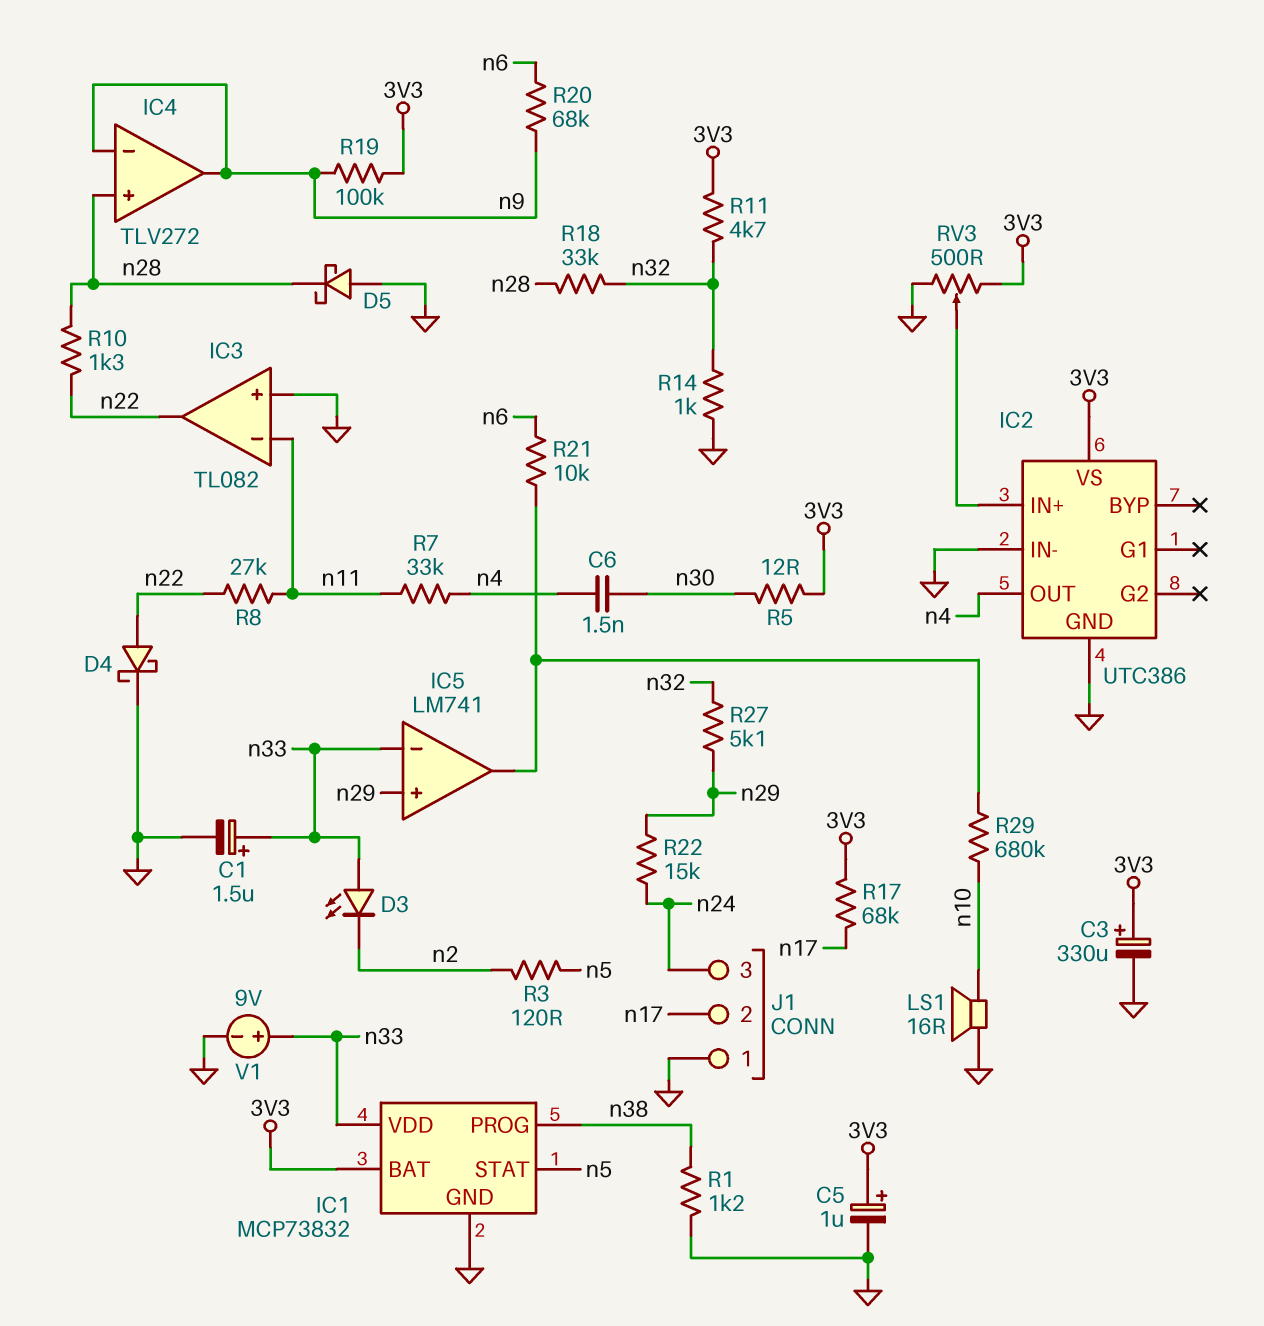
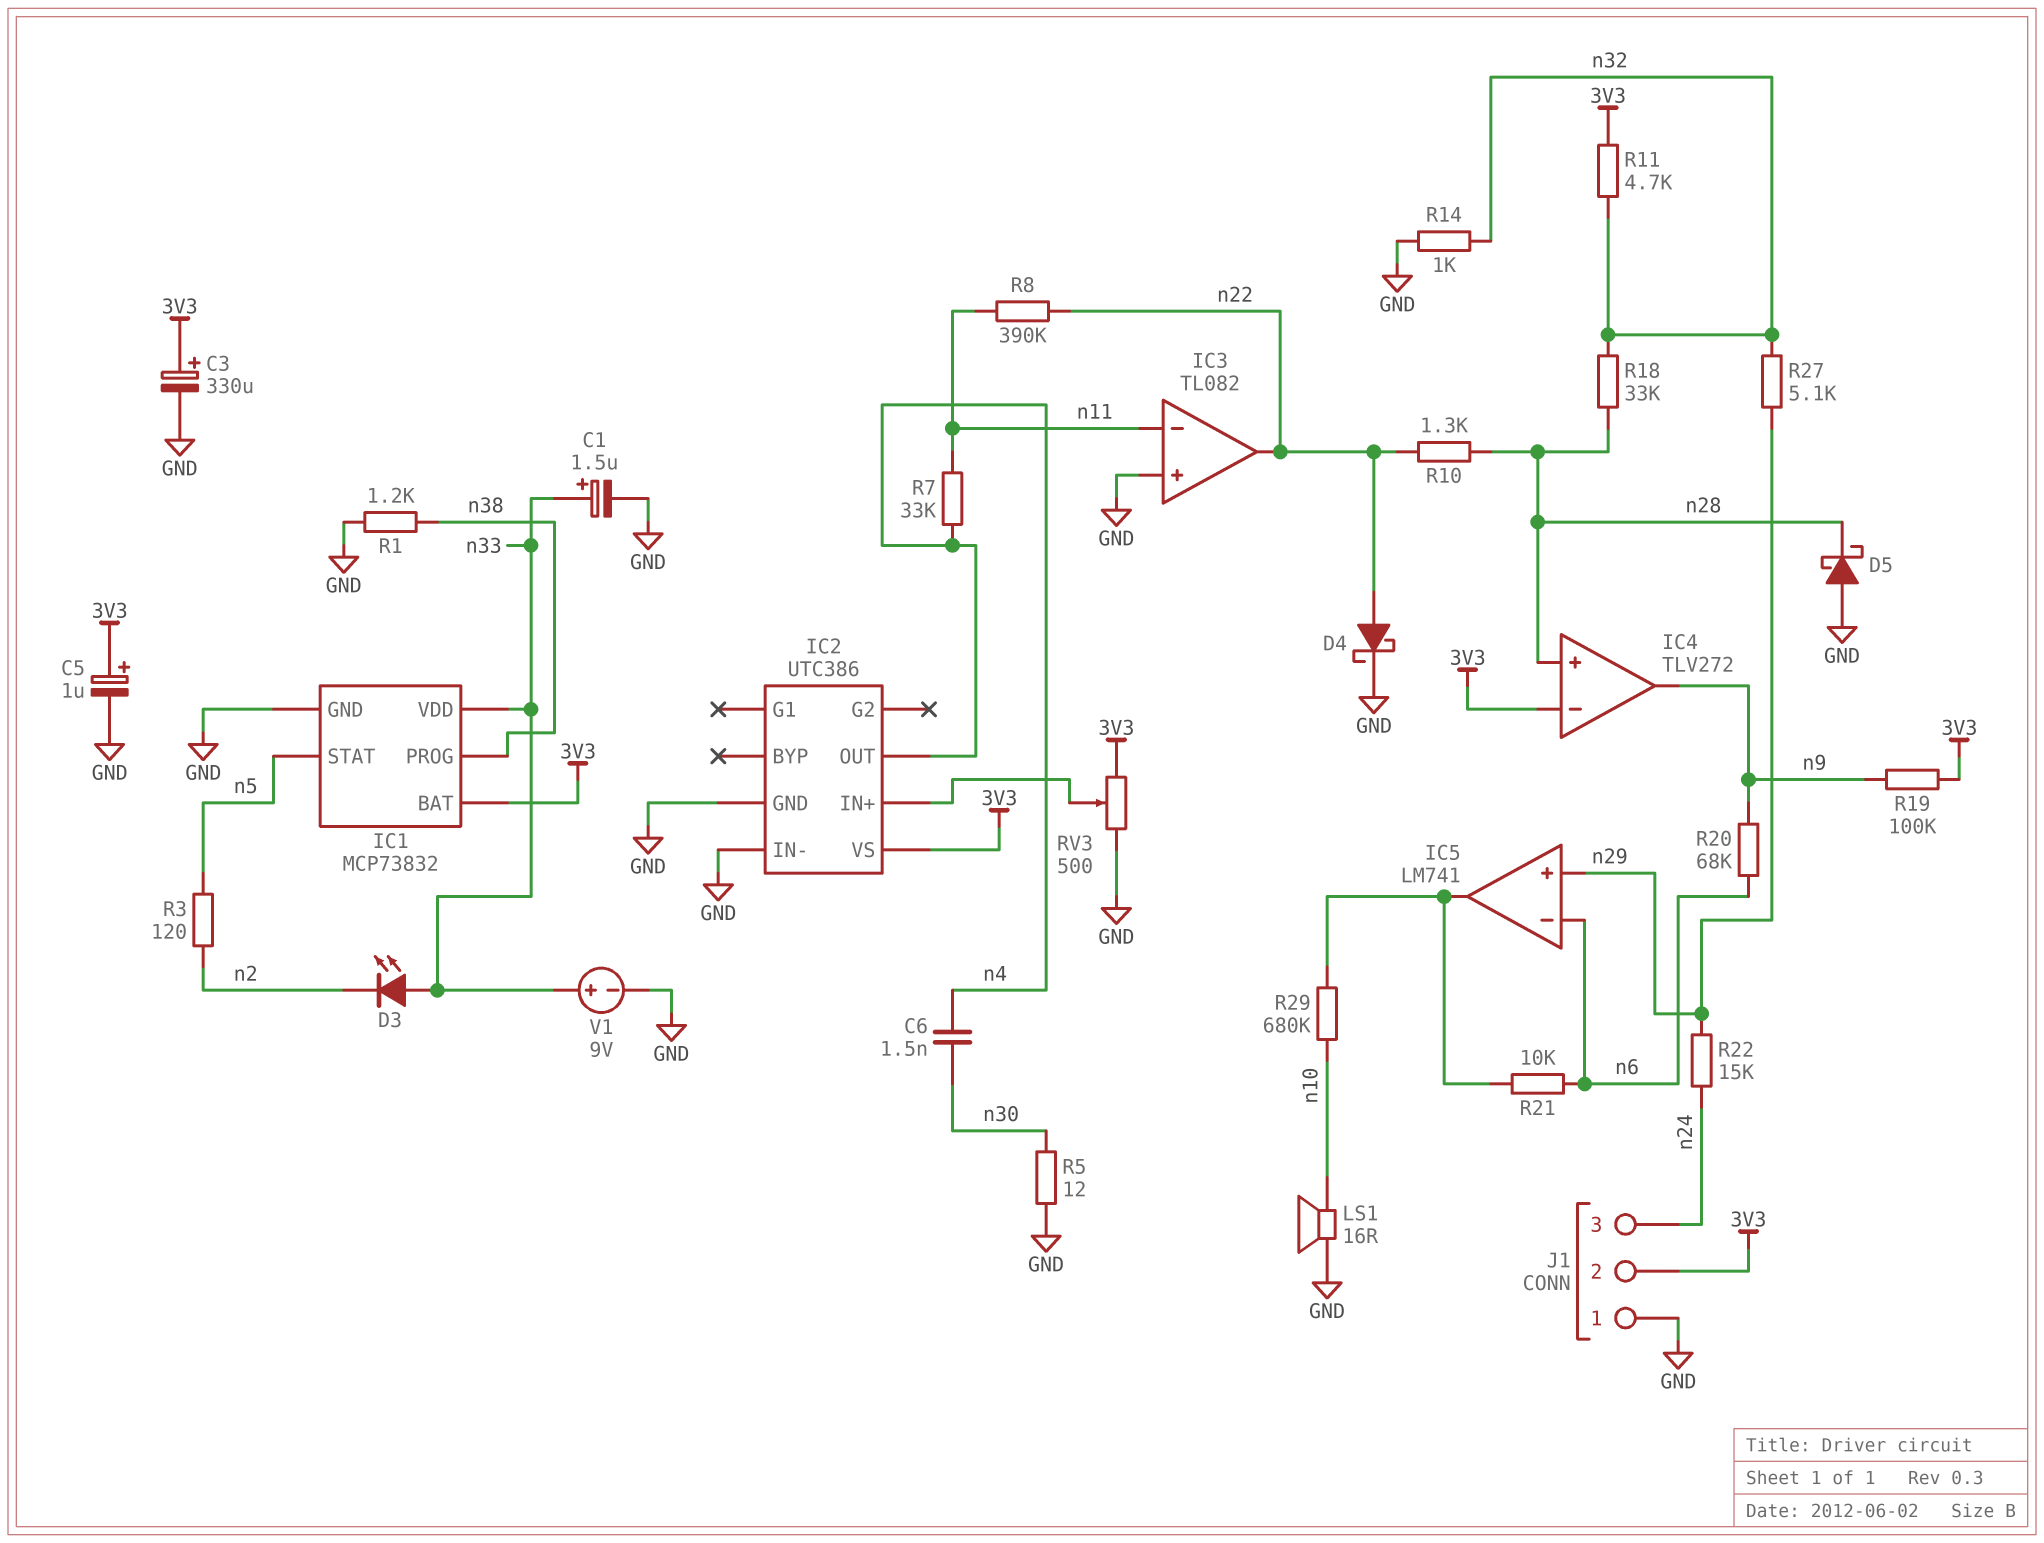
IC4 pin in-: n9 -> 3V3
IC5 pin in-: n33 -> n6
J1 pin 2: n17 -> 3V3
R5: 12 (3V3, n30) -> 12 (GND, n30)
R8: 27k (n11, n22) -> 390k (n11, n22)
R17: 68k (3V3, n17) -> none

